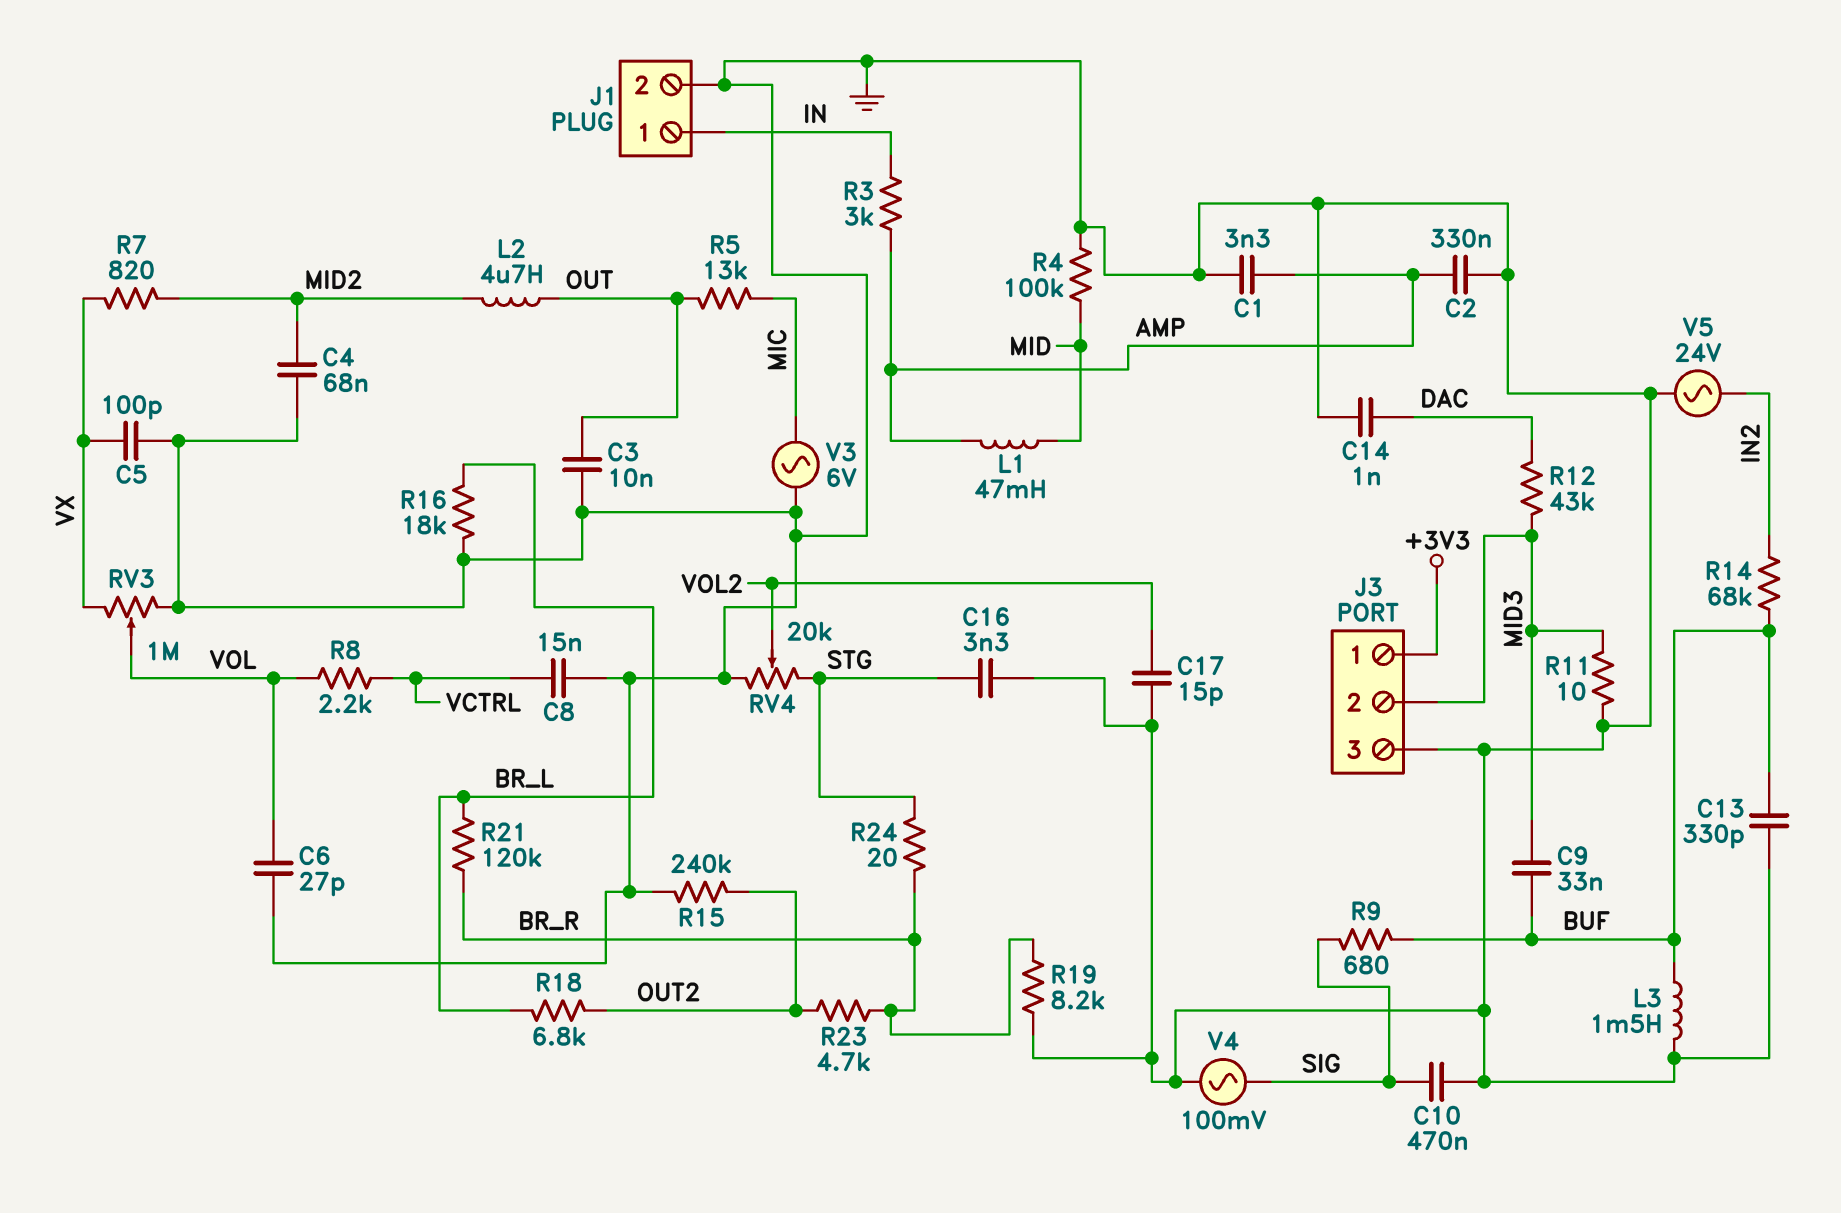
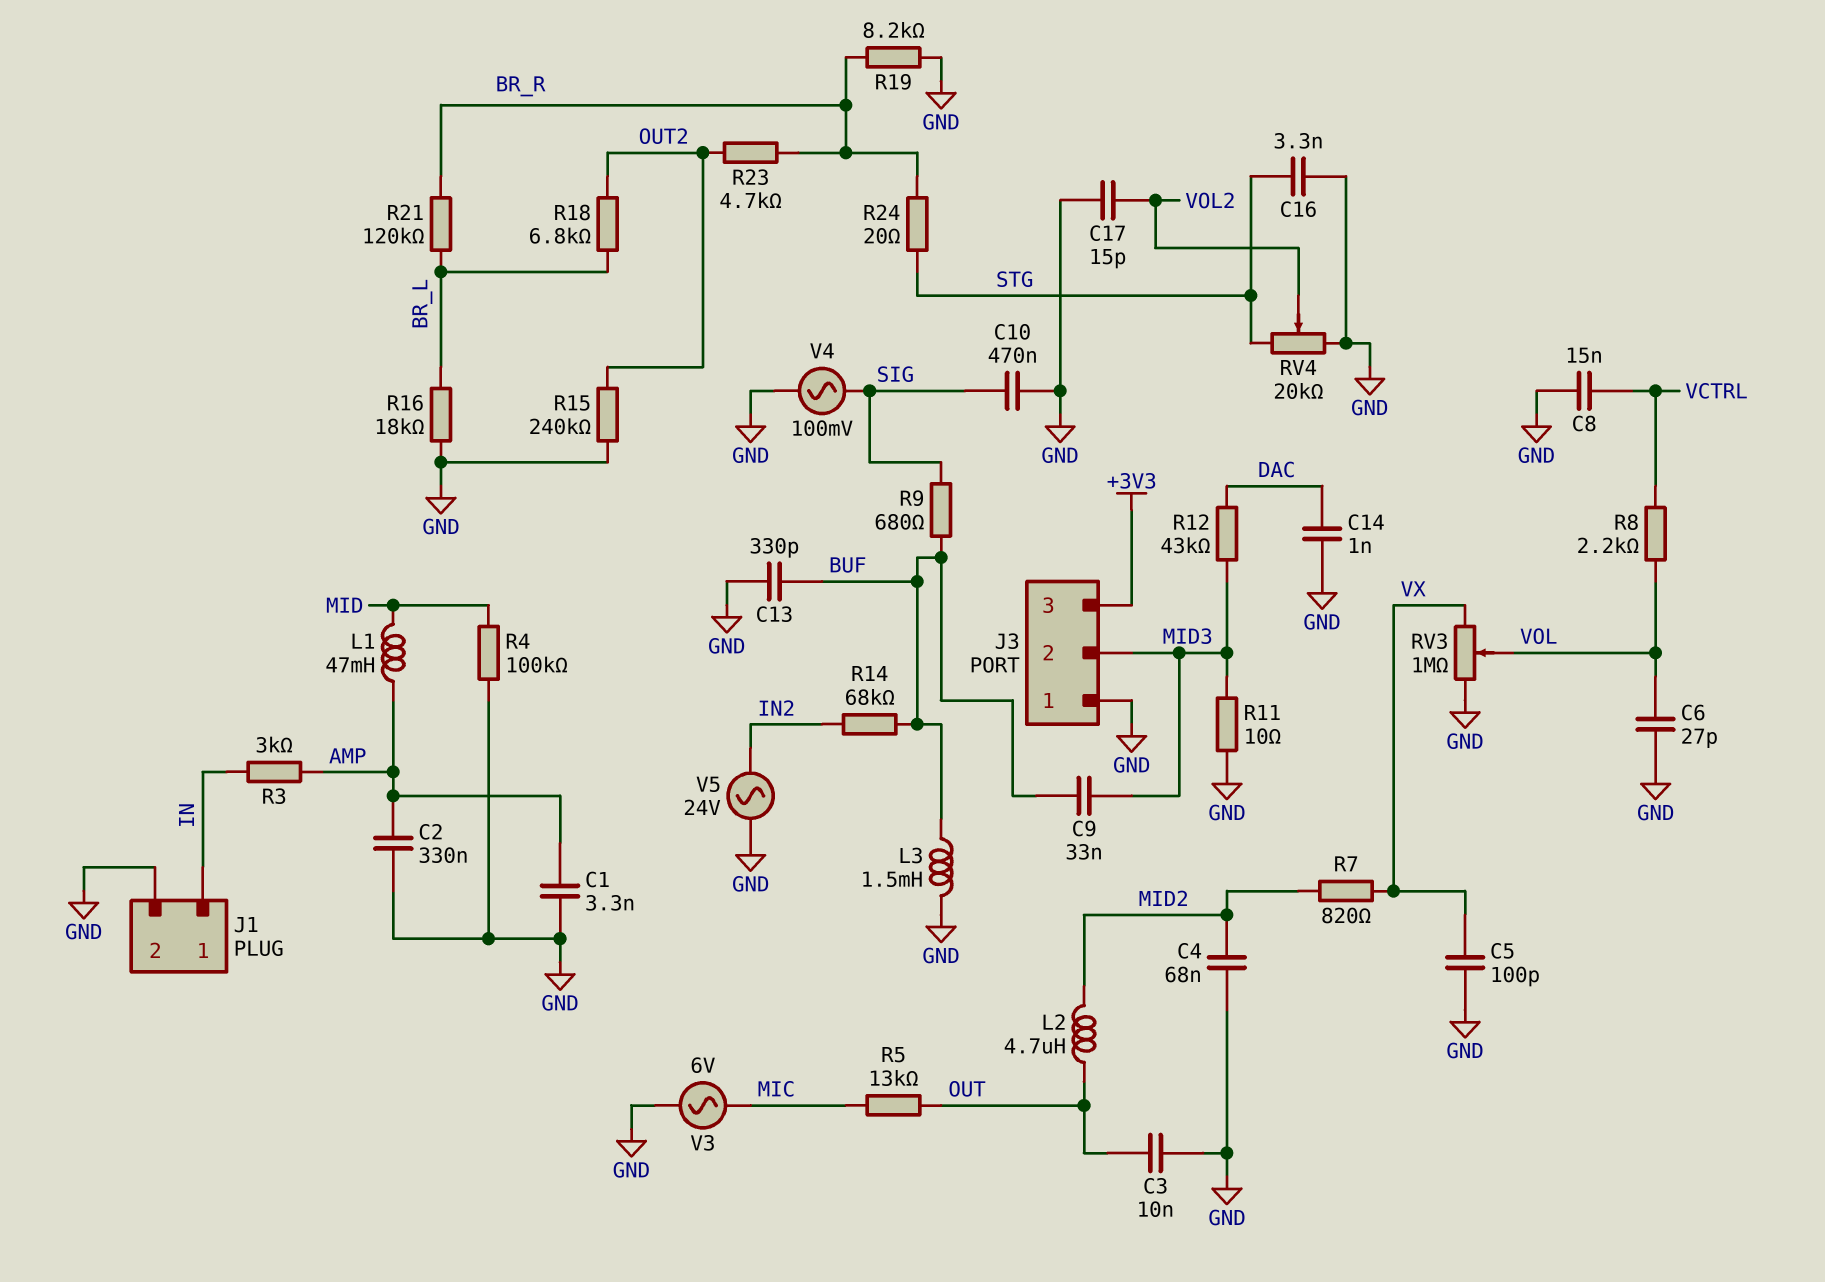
J3 pin 1: +3V3 -> GND
J3 pin 3: GND -> +3V3

